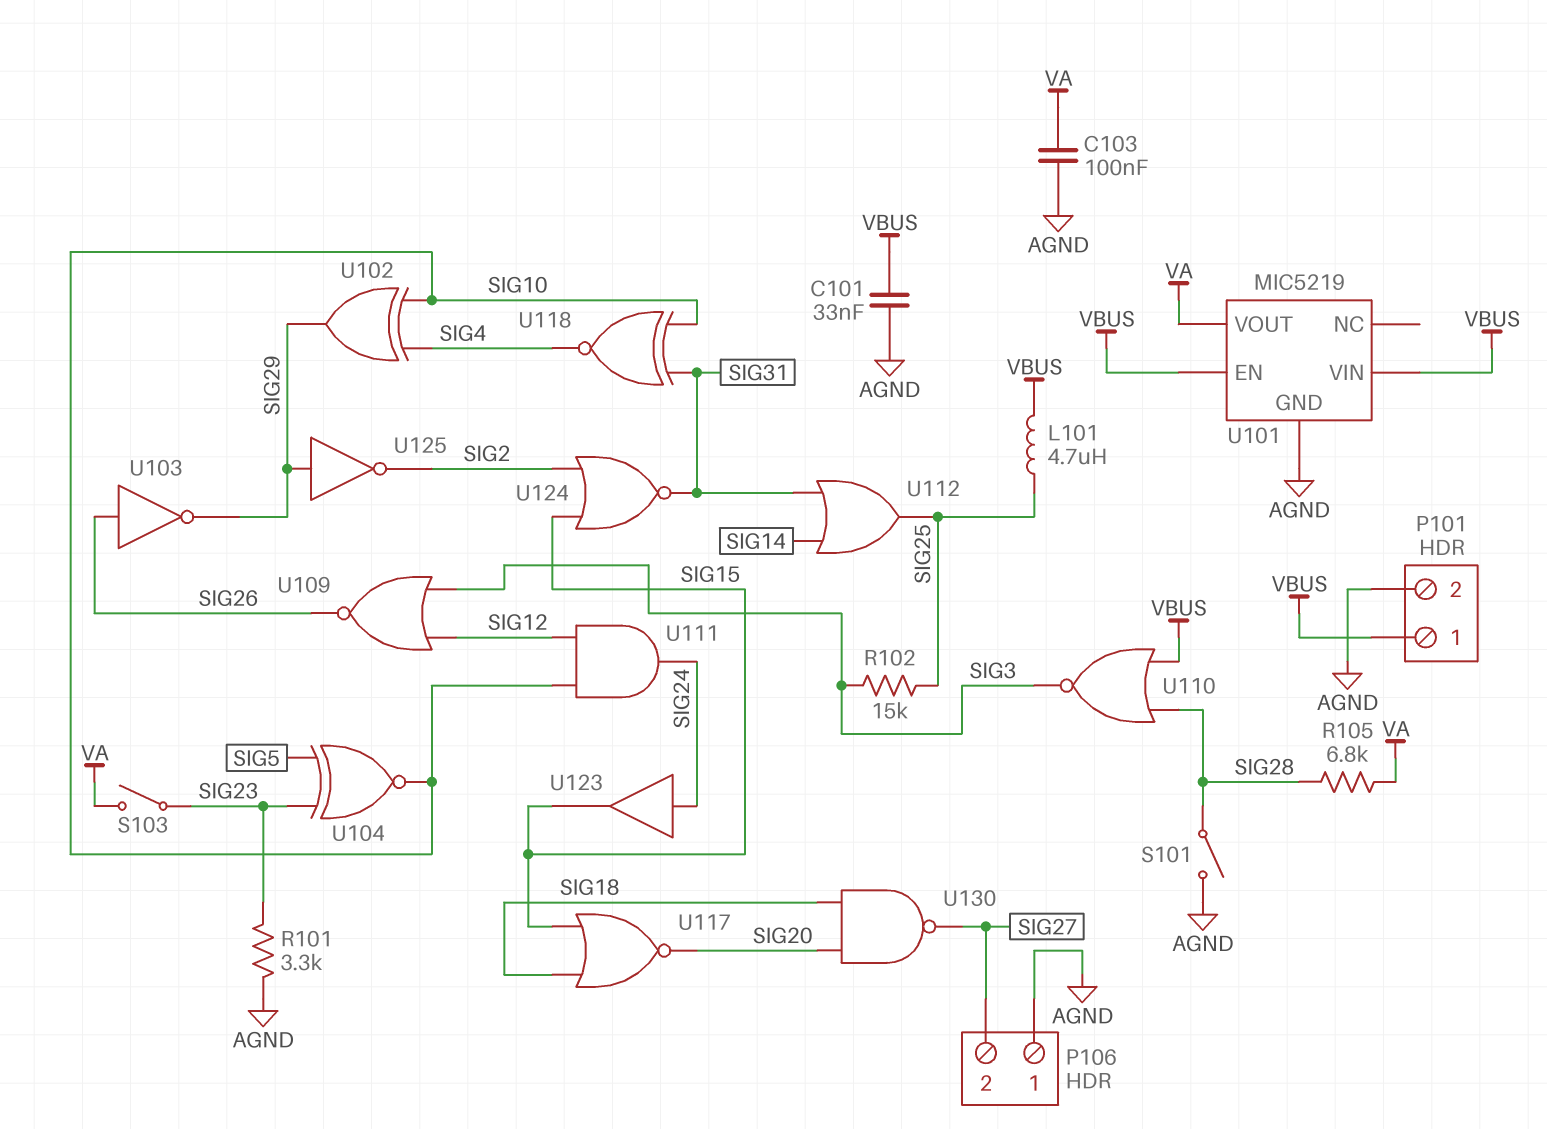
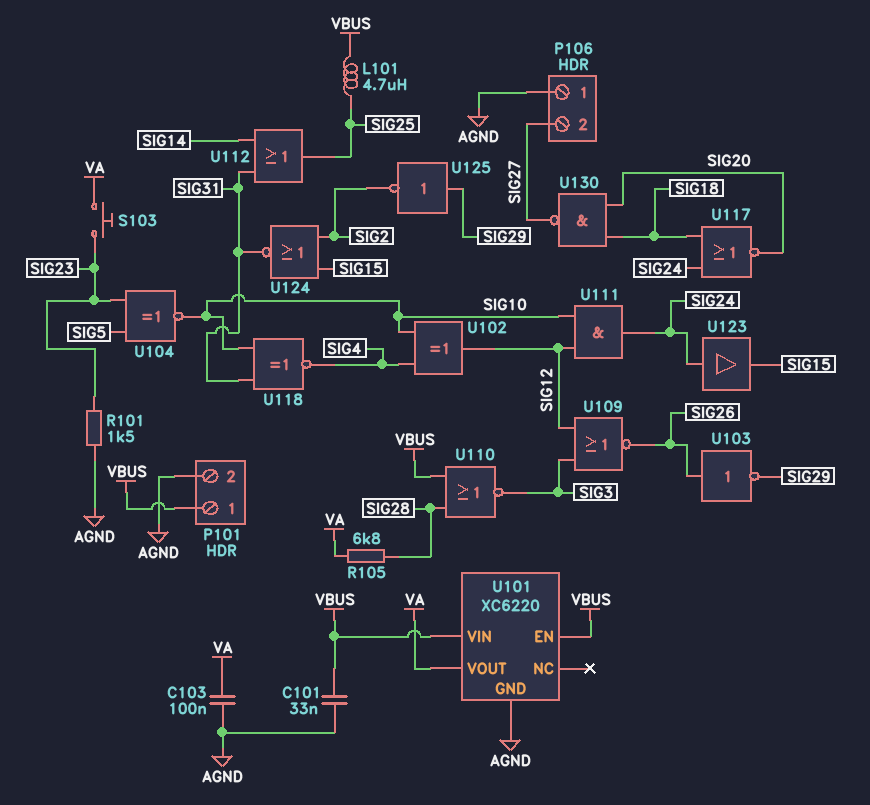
R101: 3.3k (AGND, SIG23) -> 1.5k (AGND, SIG23)
R102: 15k (SIG3, SIG25) -> none
S101: switch (AGND, SIG28) -> none
S103: switch (SIG23, VA) -> button (SIG23, VA)
U101: MIC5219 -> XC6220
U102: XOR (in SIG4, in SIG10, out SIG29) -> XOR (in SIG4, in SIG10, out SIG12)
U117: NOR (in SIG15, in SIG18, out SIG20) -> NOR (in SIG18, in SIG24, out SIG20)

